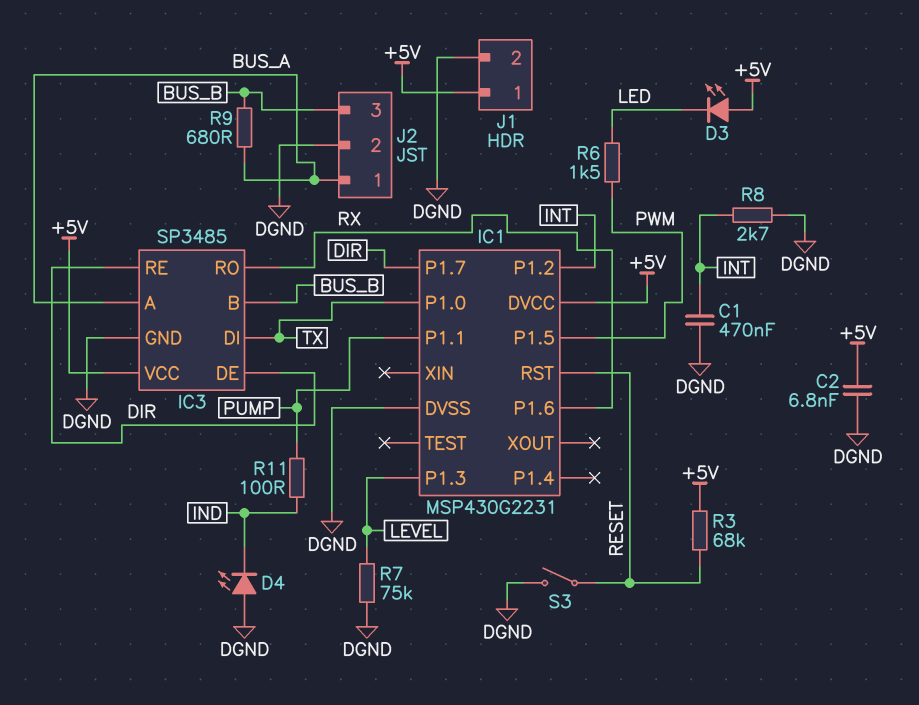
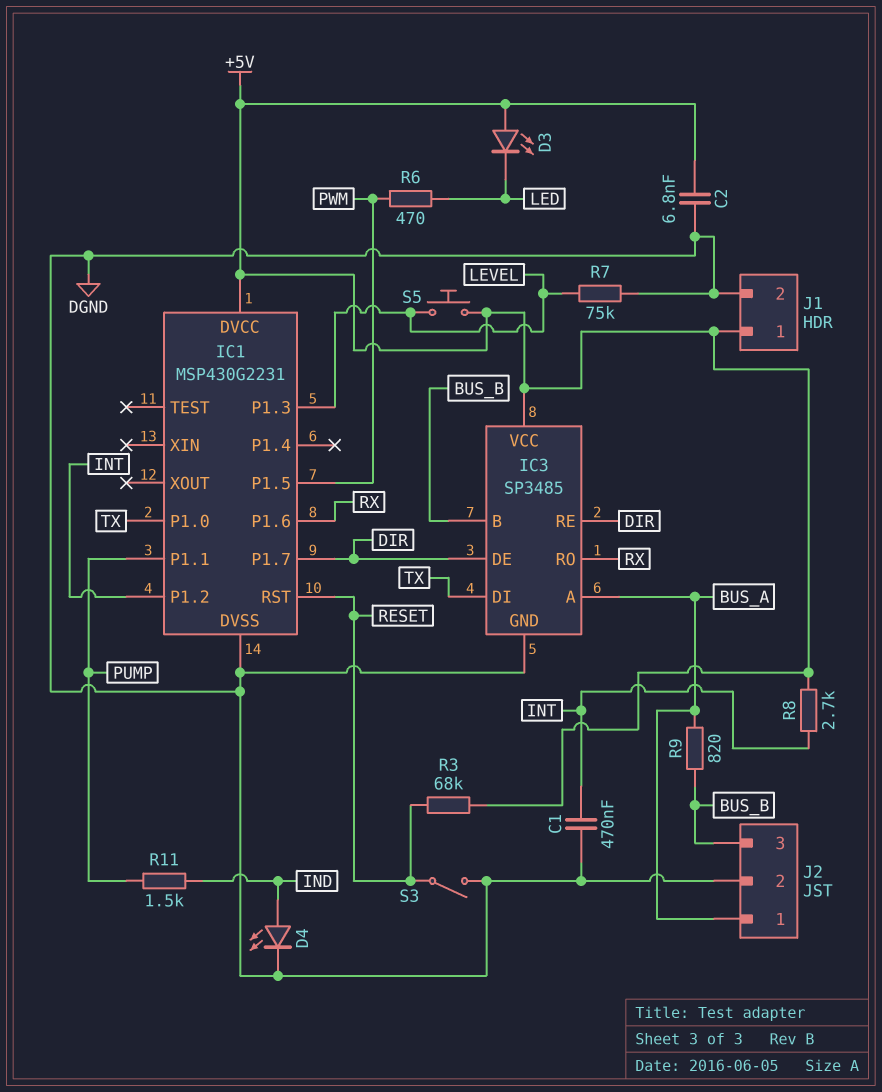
D4: LED (A DGND, K IND) -> LED (A IND, K DGND)
R6: 1.5k (LED, PWM) -> 470 (LED, PWM)
R8: 2.7k (DGND, INT) -> 2.7k (+5V, INT)
R9: 680 (BUS_A, BUS_B) -> 820 (BUS_A, BUS_B)
R11: 100 (IND, PUMP) -> 1.5k (IND, PUMP)
S5: none -> button (+5V, LEVEL)

